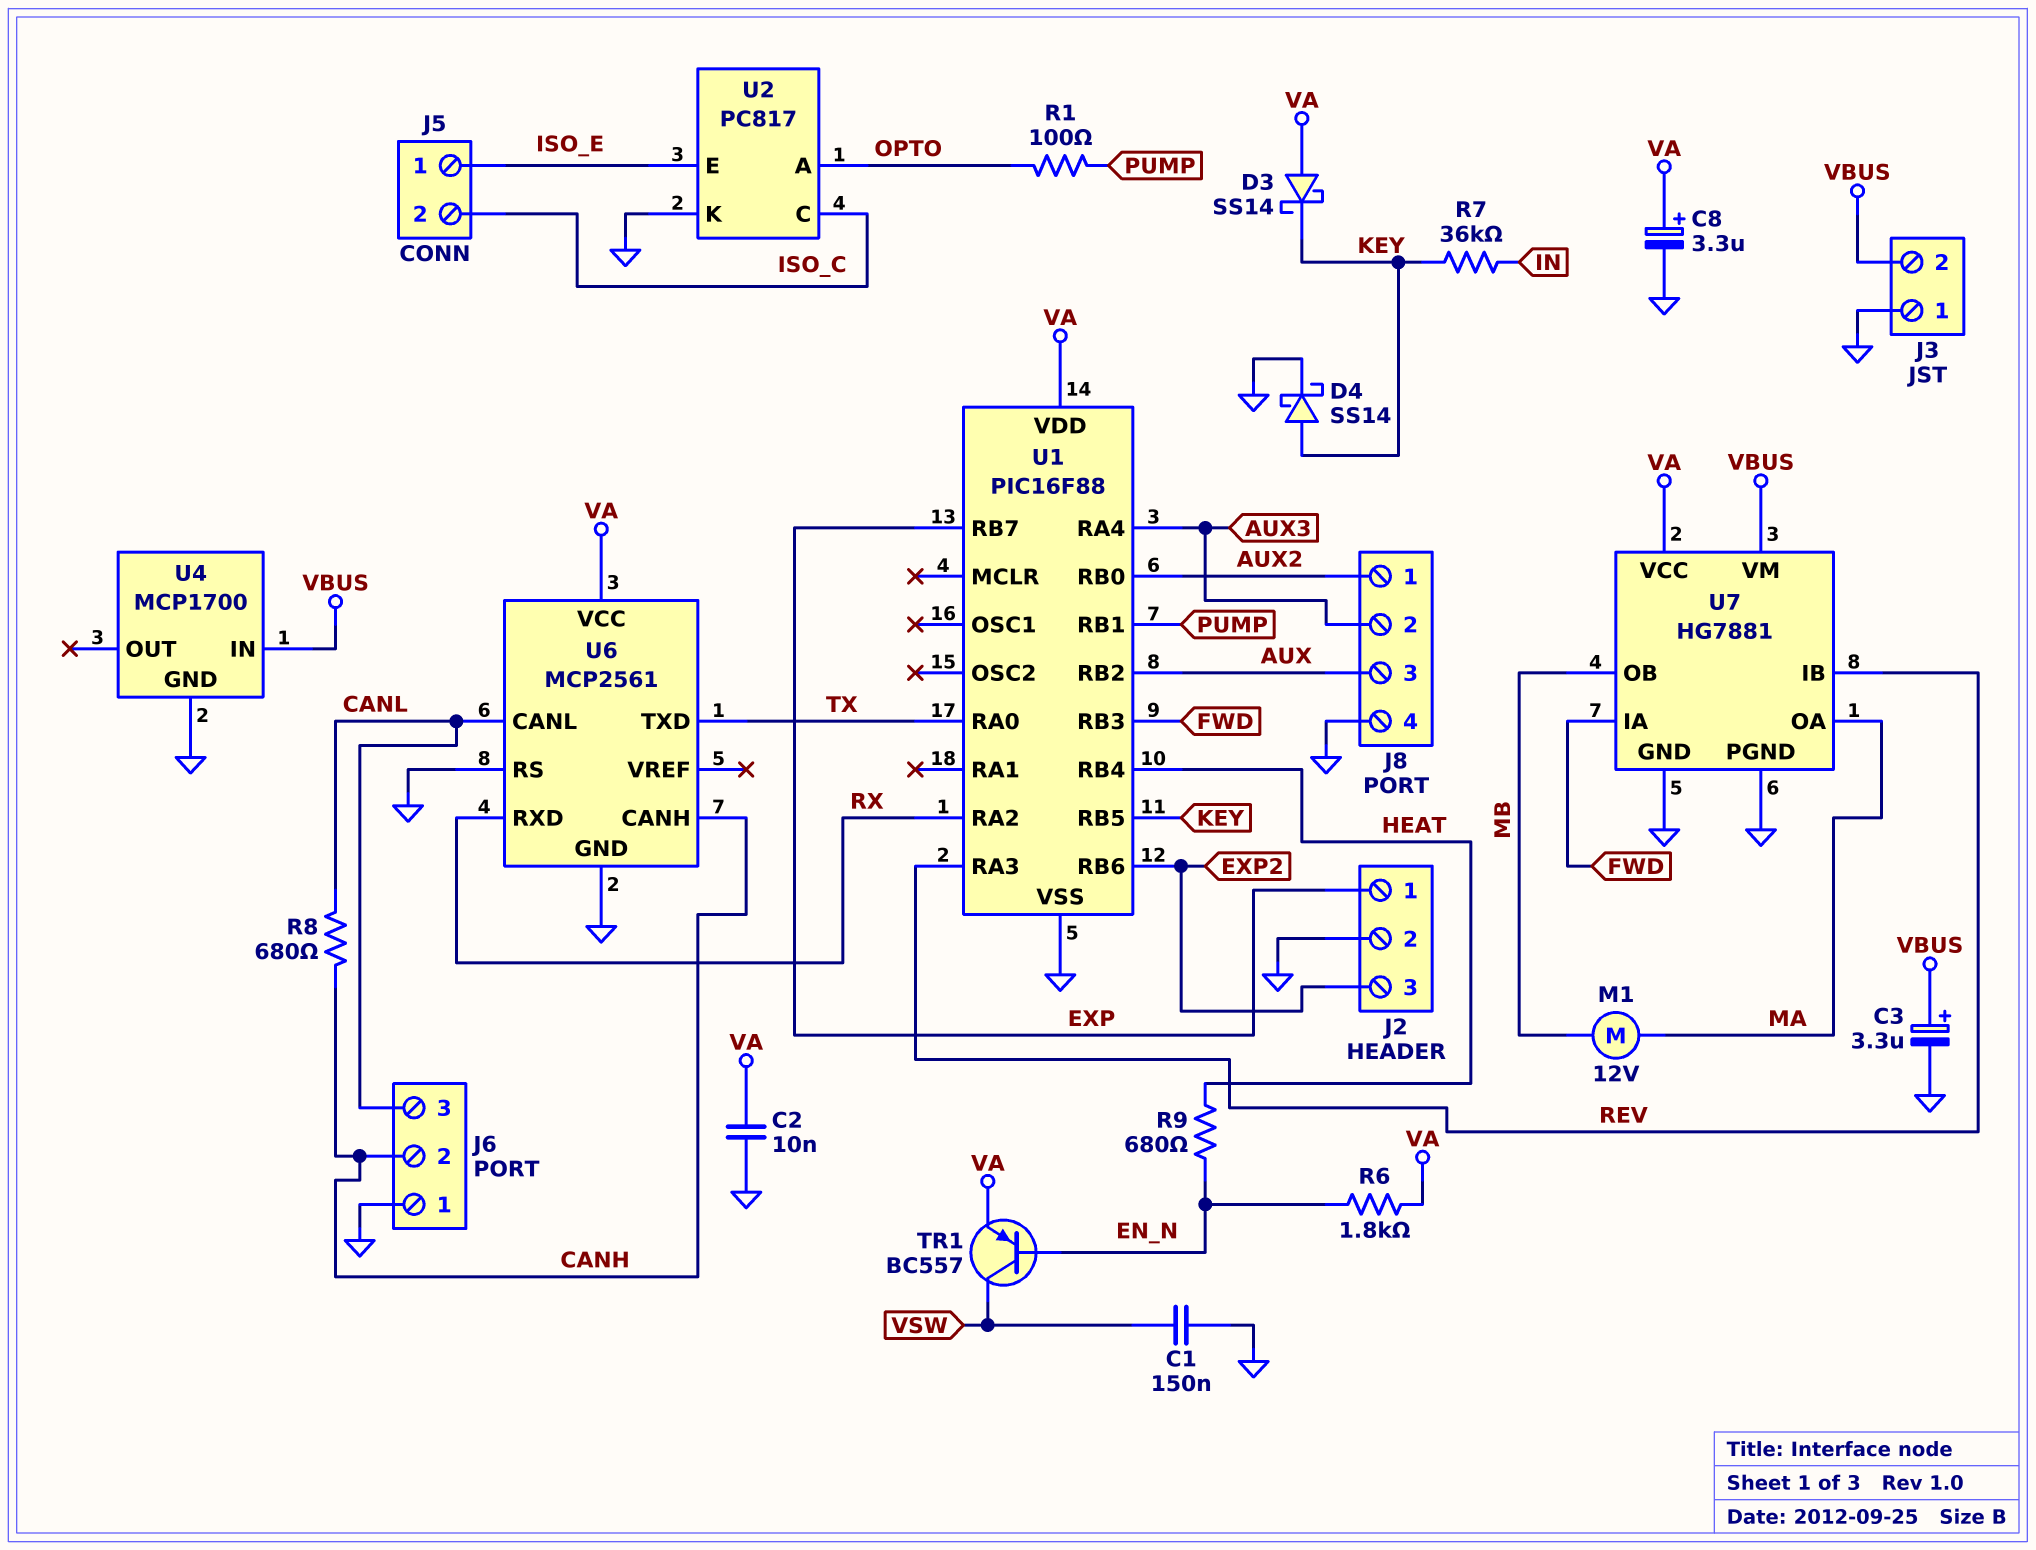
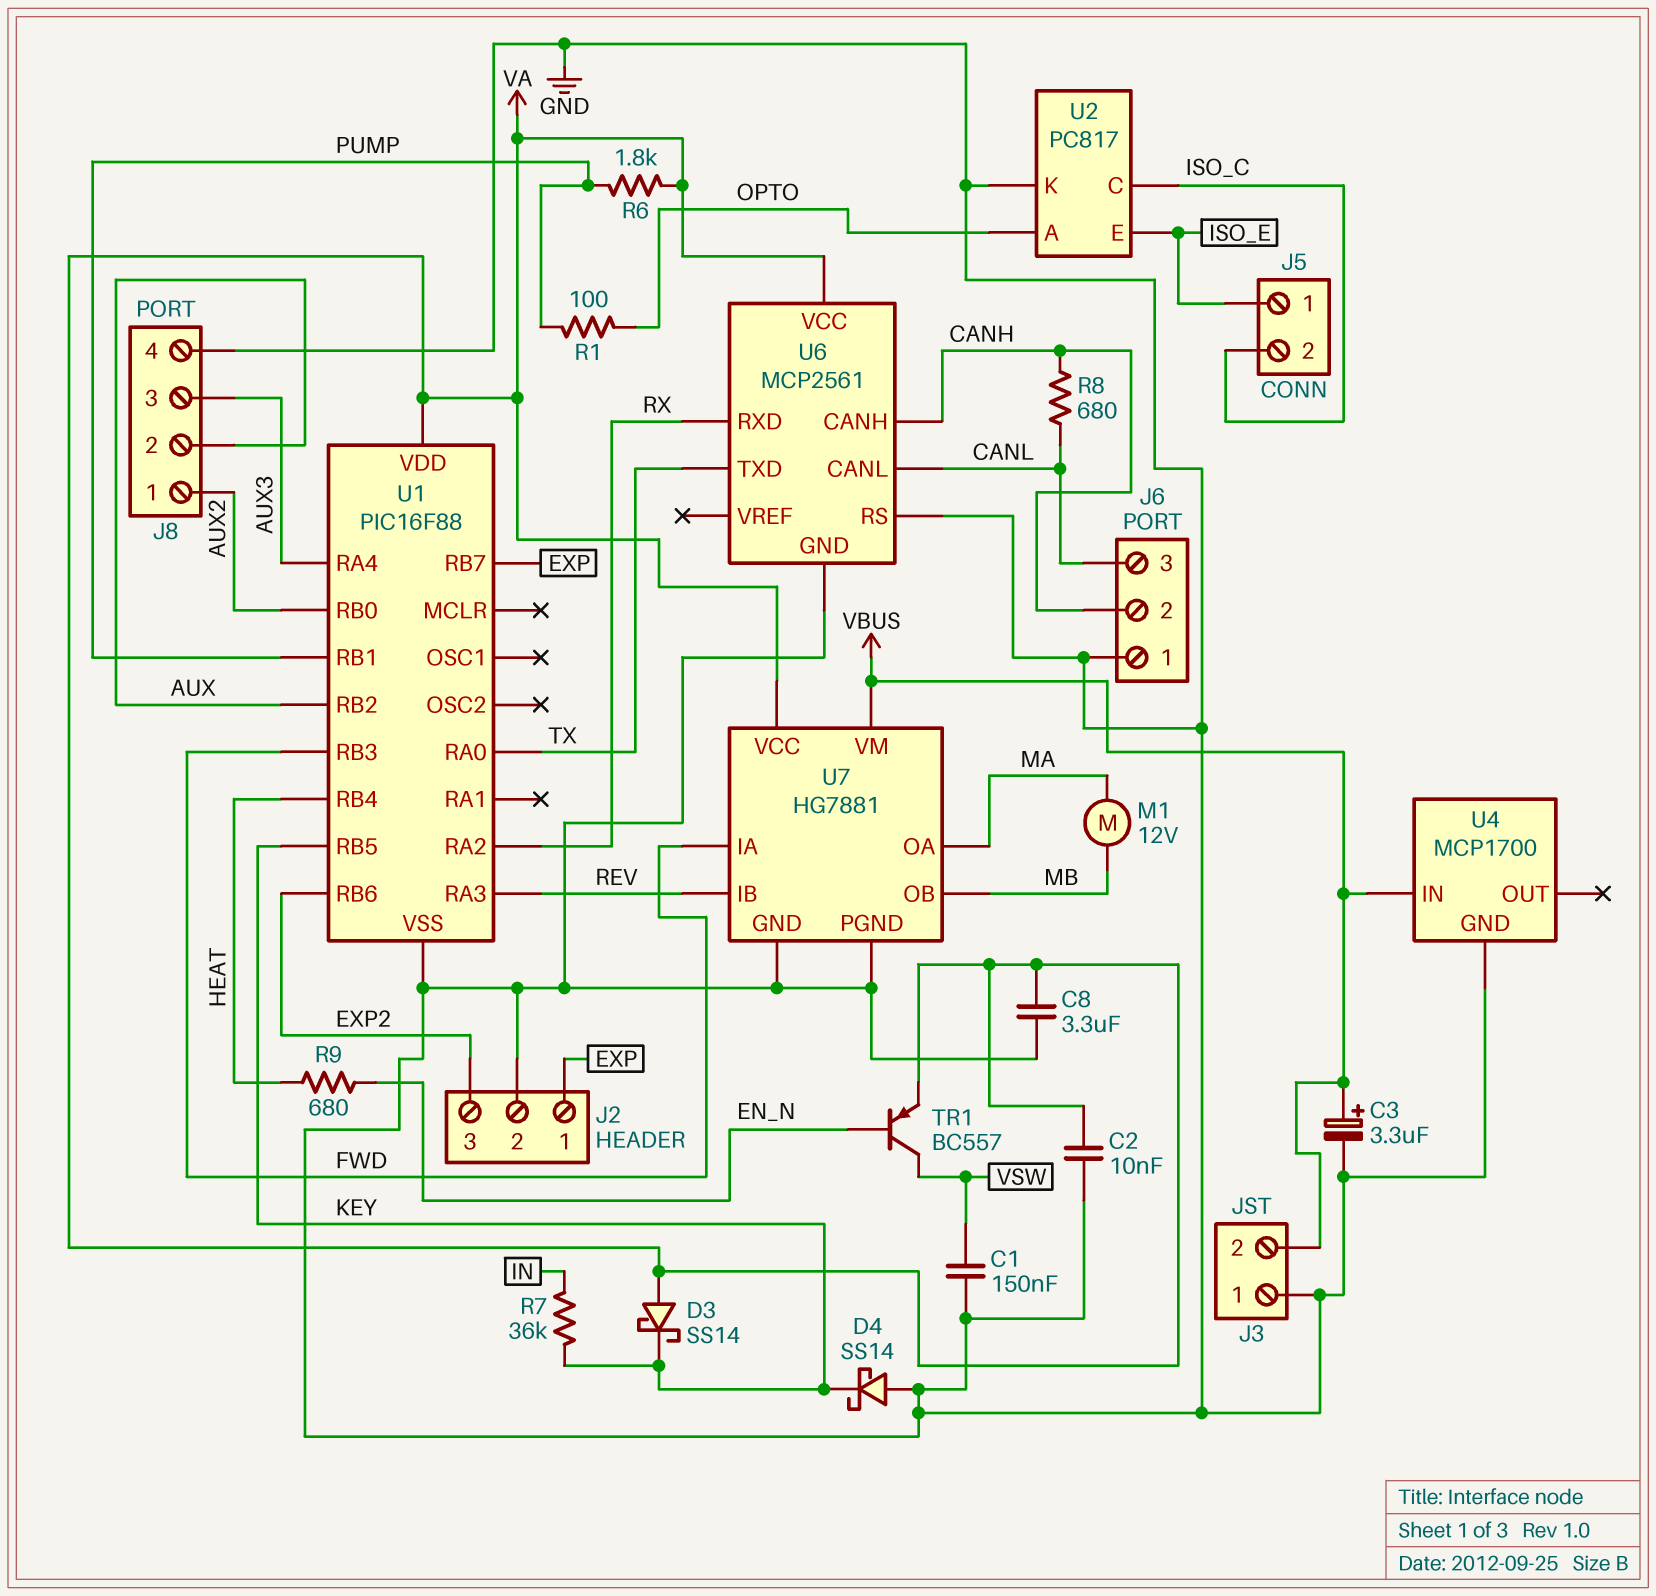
C8: 3.3uF (plus VA, minus GND) -> 3.3uF (GND, VA)
D4: schottky SS14 (A KEY, K GND) -> schottky SS14 (A GND, K KEY)
J8 pin 2: AUX3 -> AUX
J8 pin 3: AUX -> AUX3
R6: 1.8k (EN_N, VA) -> 1.8k (PUMP, VA)

